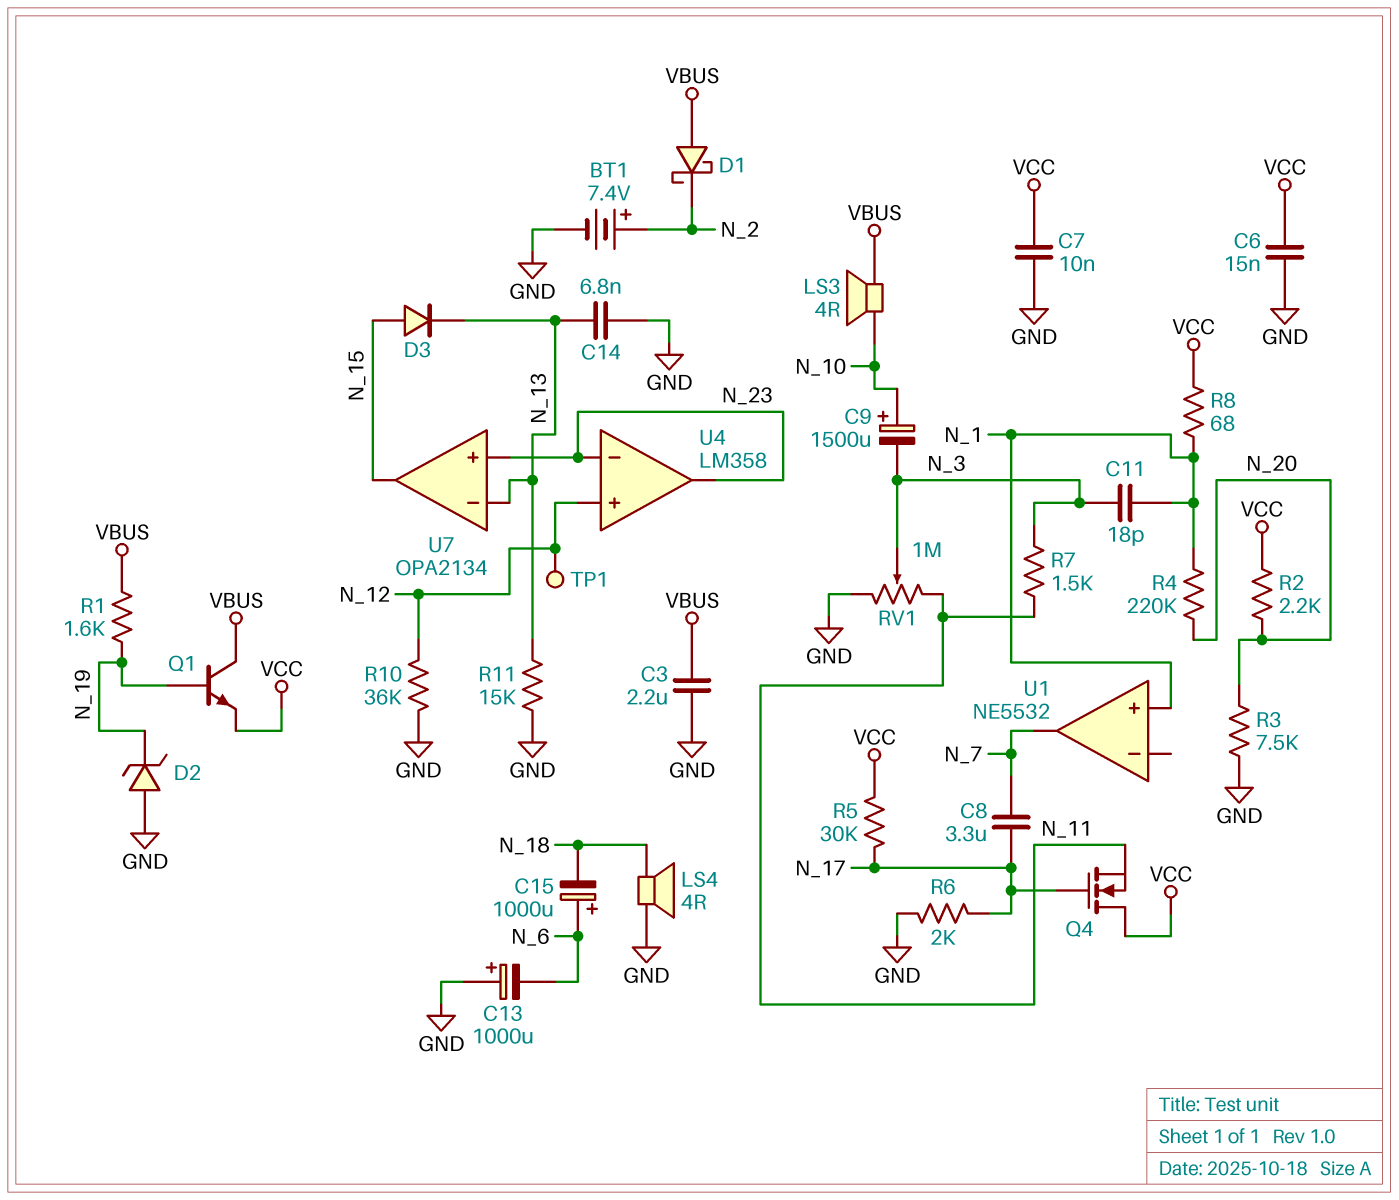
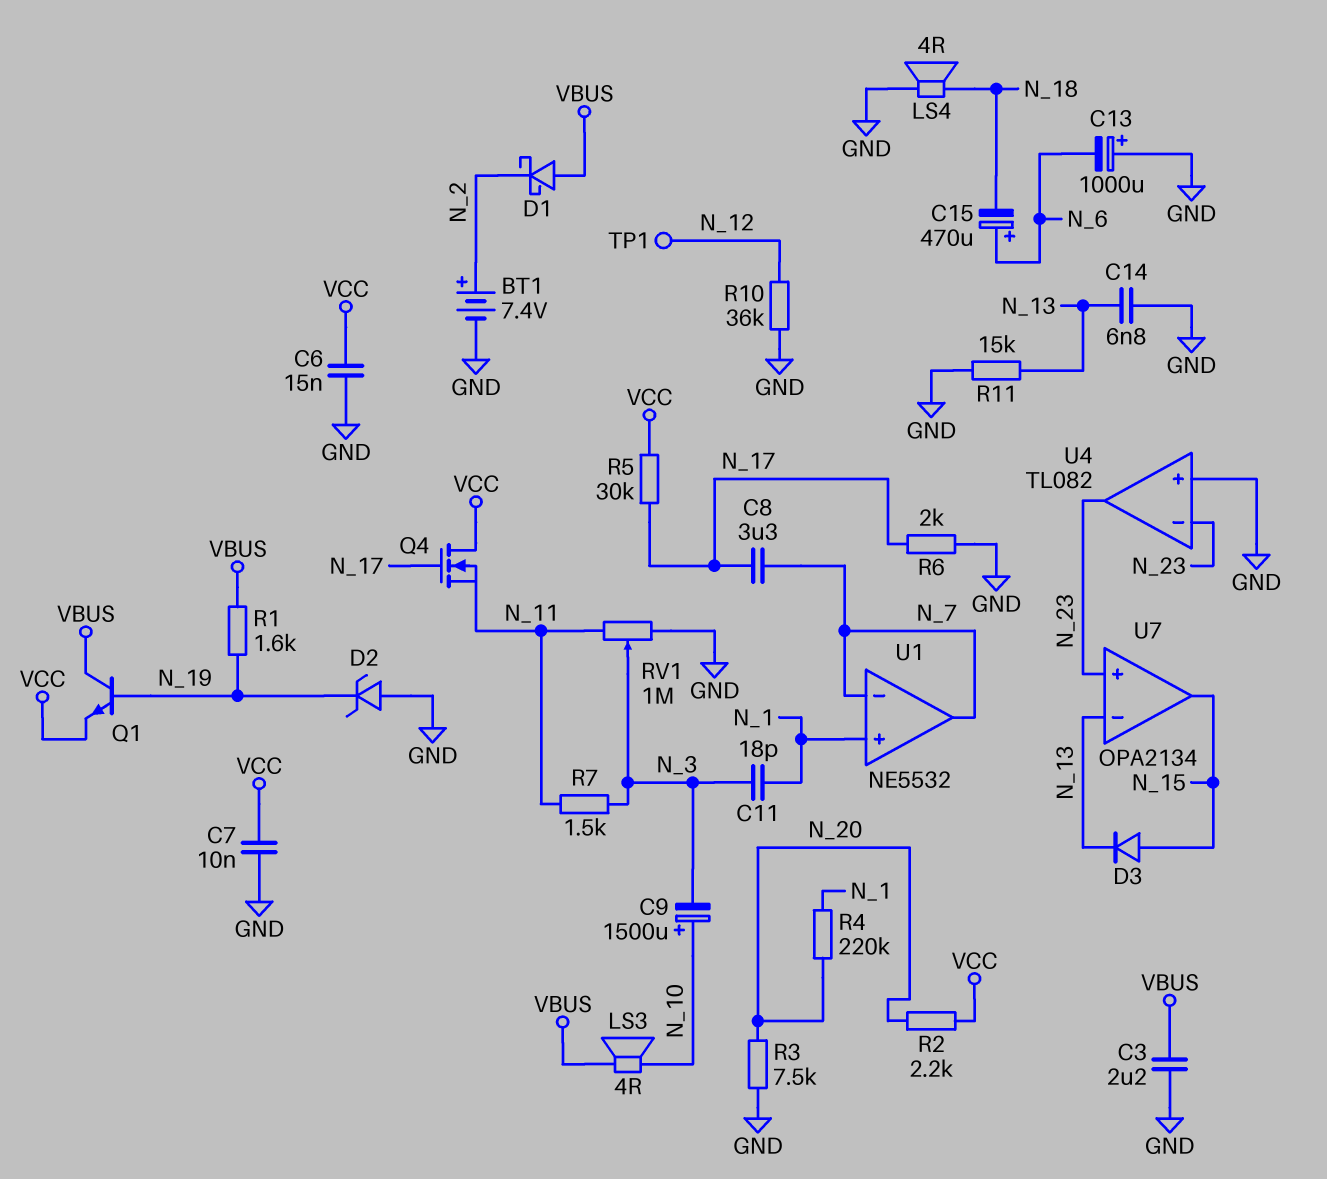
C15: 1000uF (plus N_6, minus N_18) -> 470uF (plus N_6, minus N_18)
R8: 68 (N_1, VCC) -> none
U1 pin in-: none -> N_7
U4: LM358 -> TL082
U4 pin in+: N_12 -> GND

